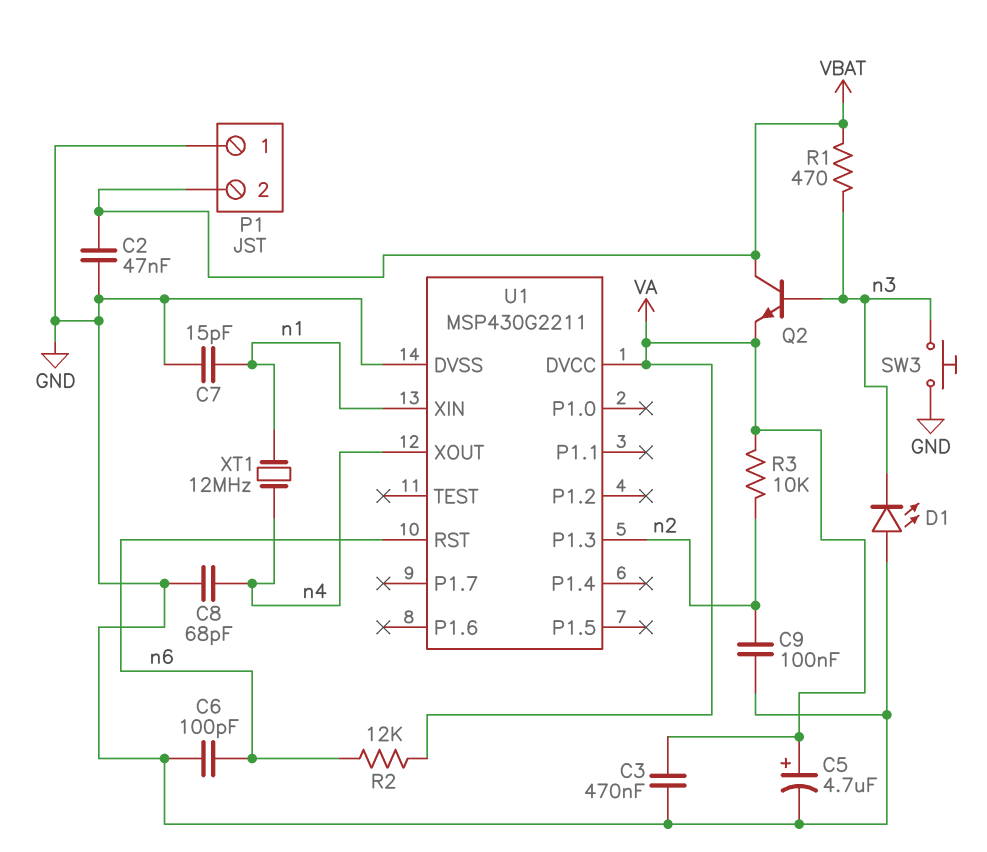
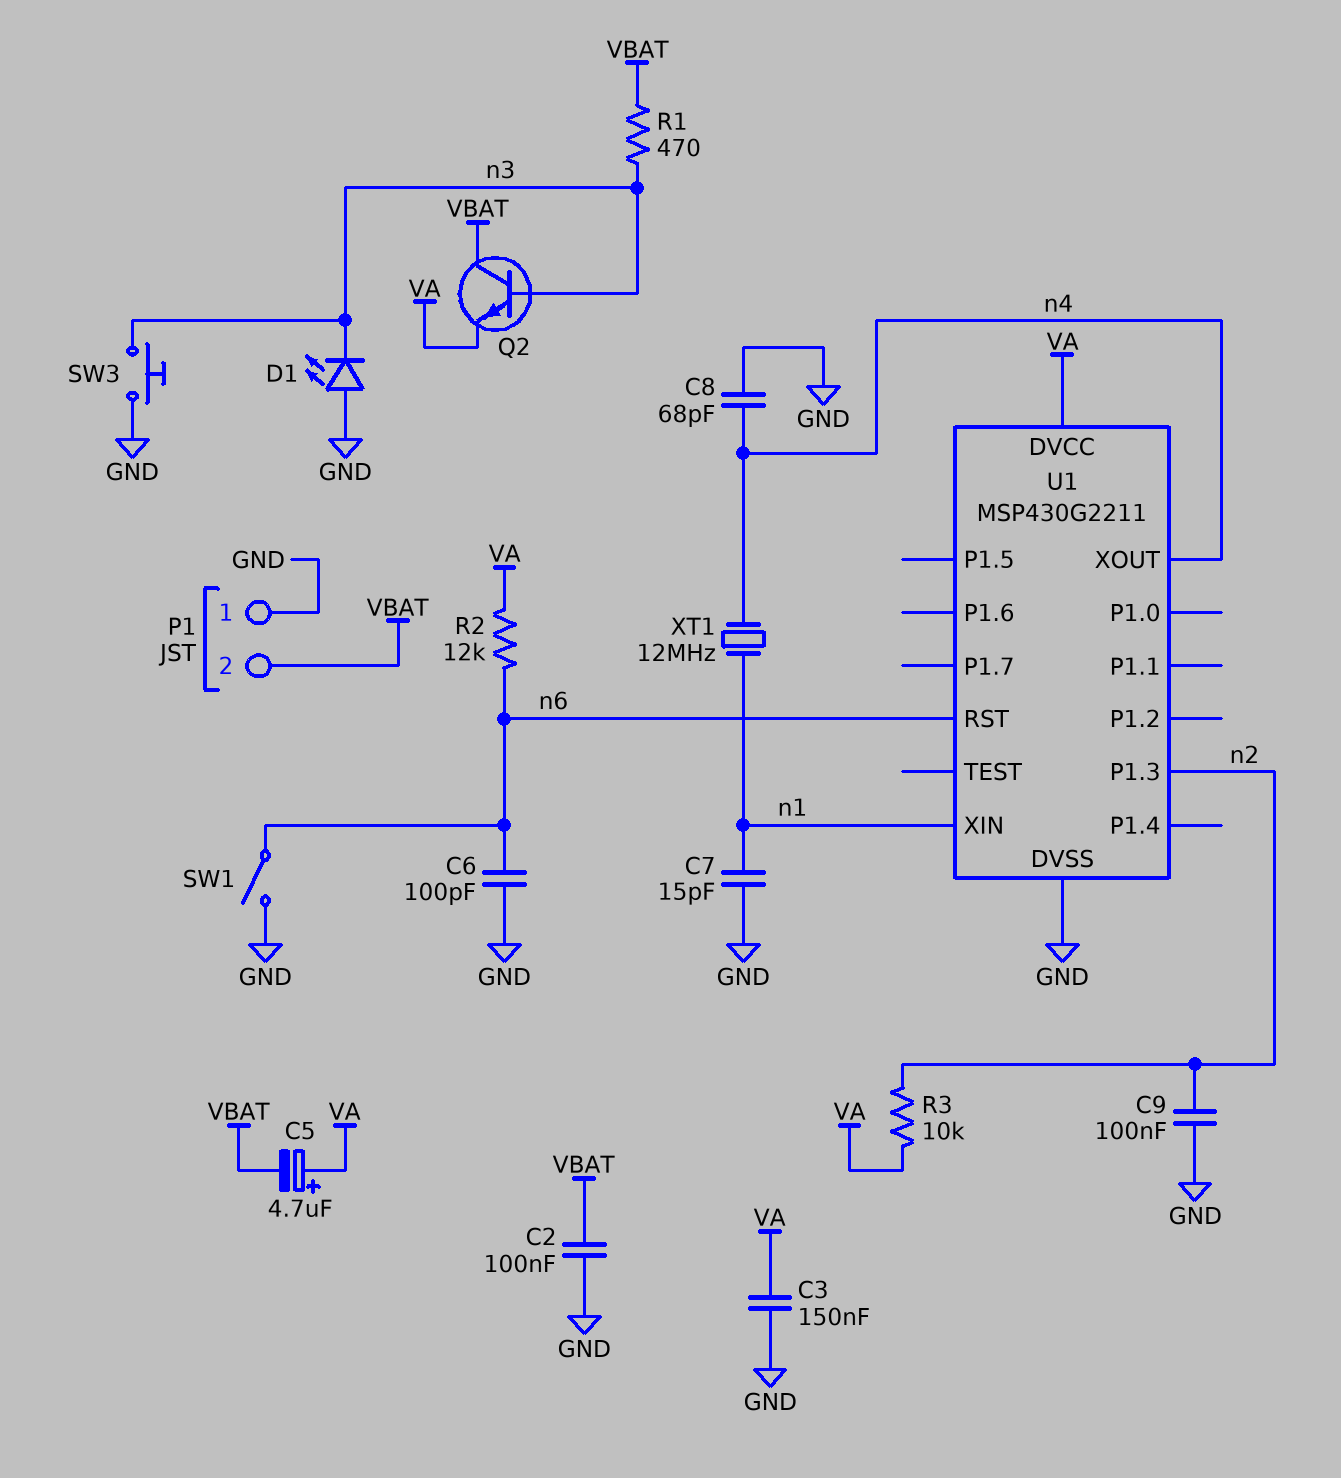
C2: 47nF (GND, VBAT) -> 100nF (GND, VBAT)
C3: 470nF (GND, VA) -> 150nF (GND, VA)
C5: 4.7uF (plus VA, minus GND) -> 4.7uF (plus VA, minus VBAT)
SW1: none -> switch (GND, n6)

